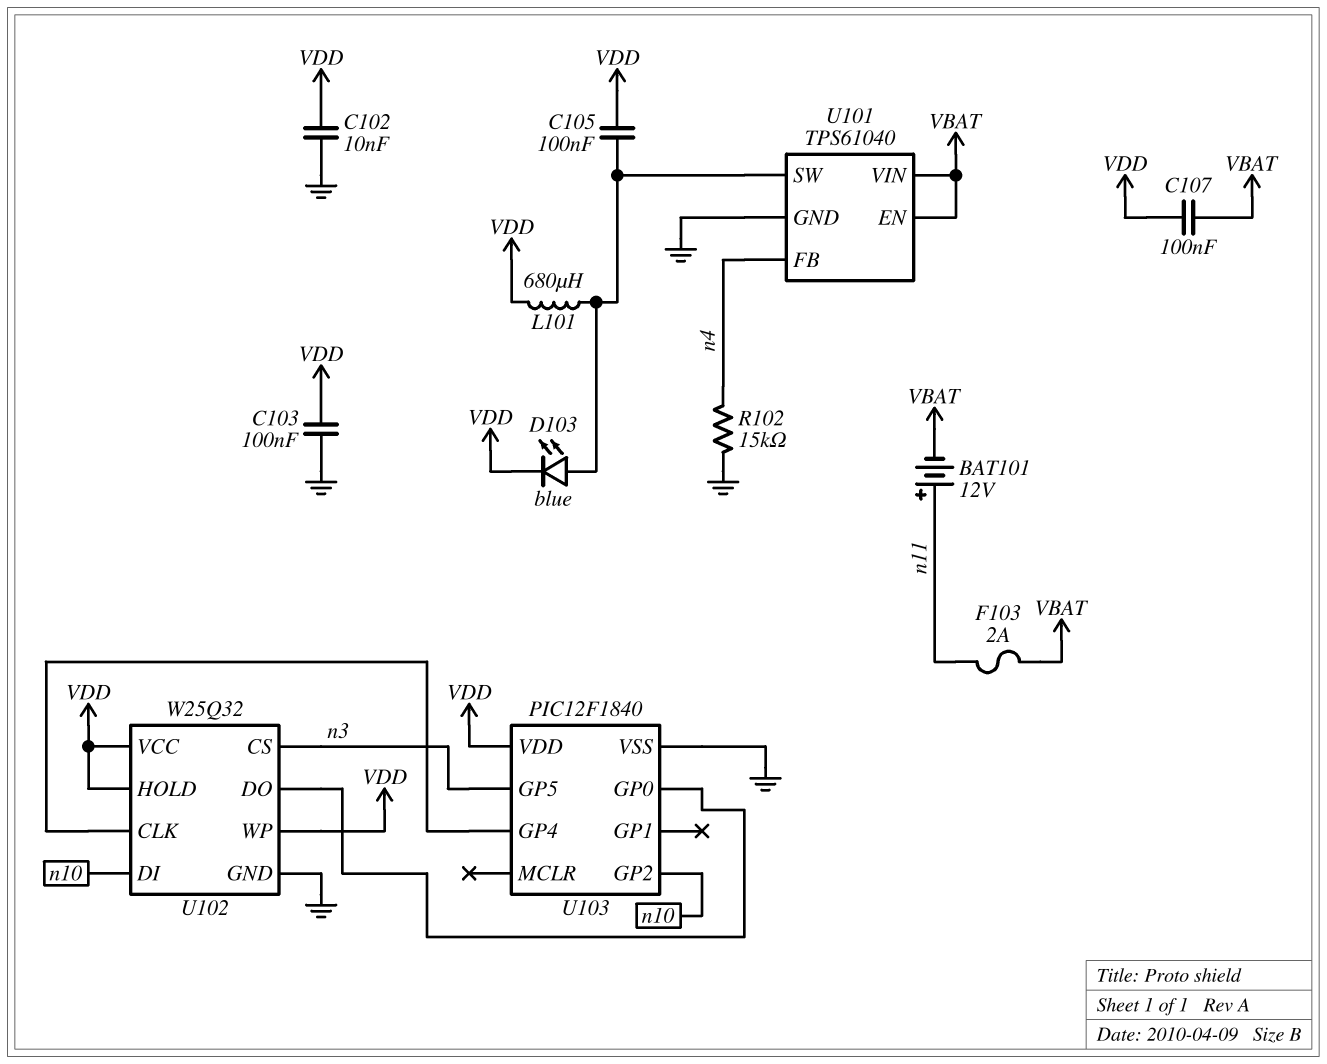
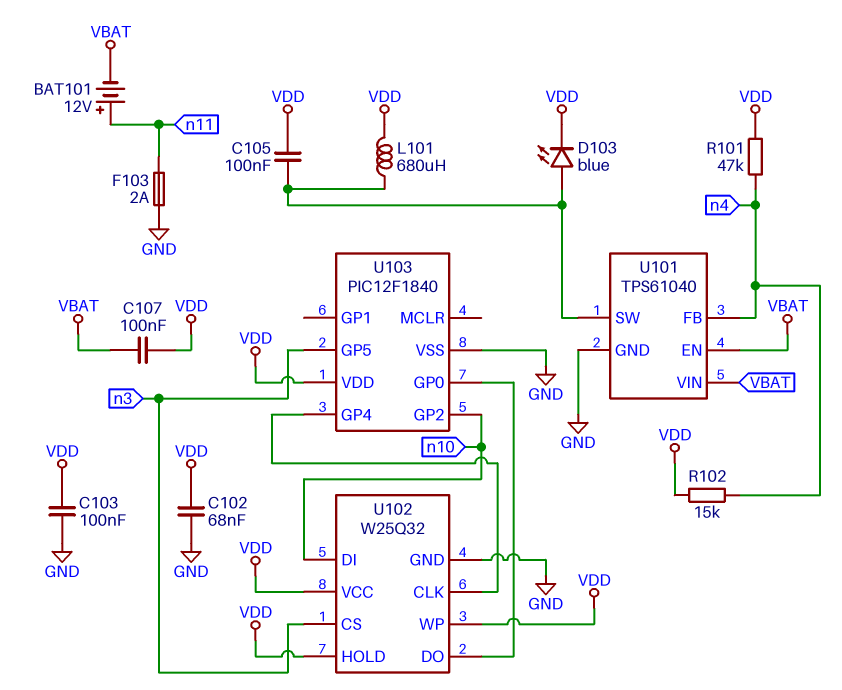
C102: 10nF (GND, VDD) -> 68nF (GND, VDD)
F103: 2A (VBAT, n11) -> 2A (GND, n11)
R101: none -> 47k (VDD, n4)
R102: 15k (GND, n4) -> 15k (VDD, n4)

